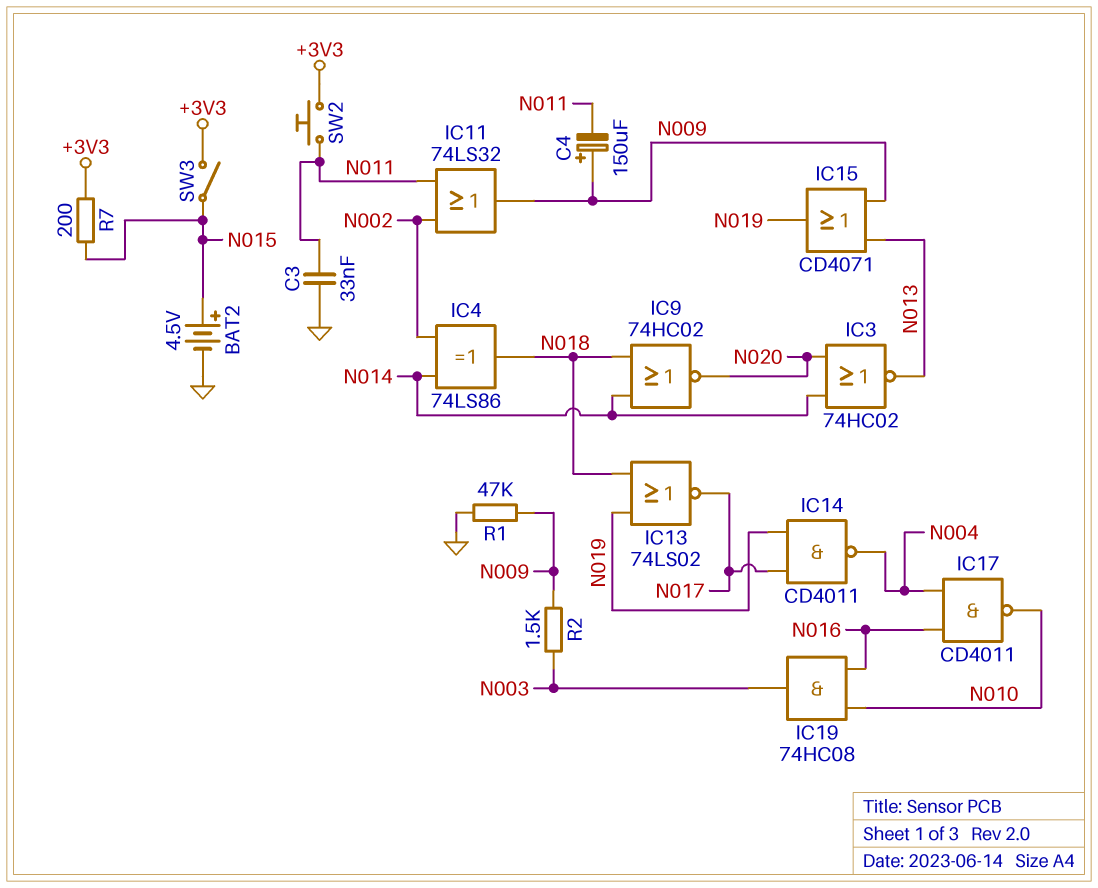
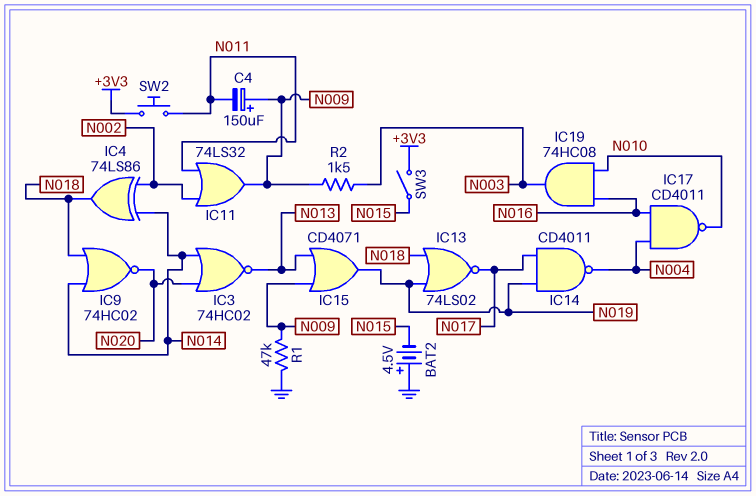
BAT2: 4.5V (plus N015, minus GND) -> 4.5V (plus GND, minus N015)
C3: 33nF (GND, N011) -> none
R7: 200 (+3V3, N015) -> none

